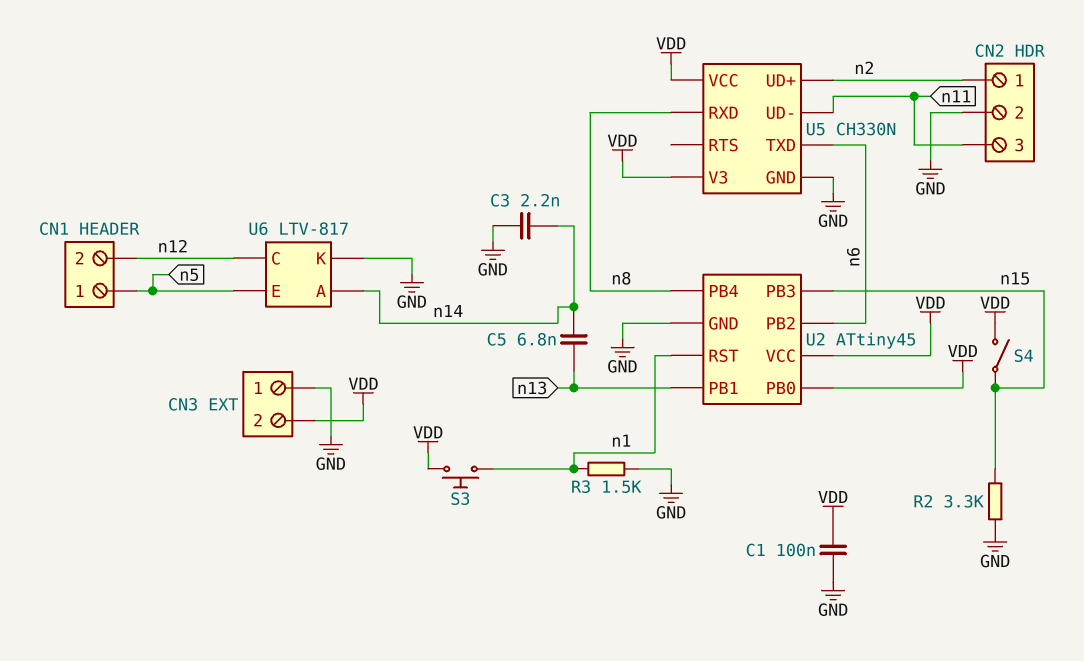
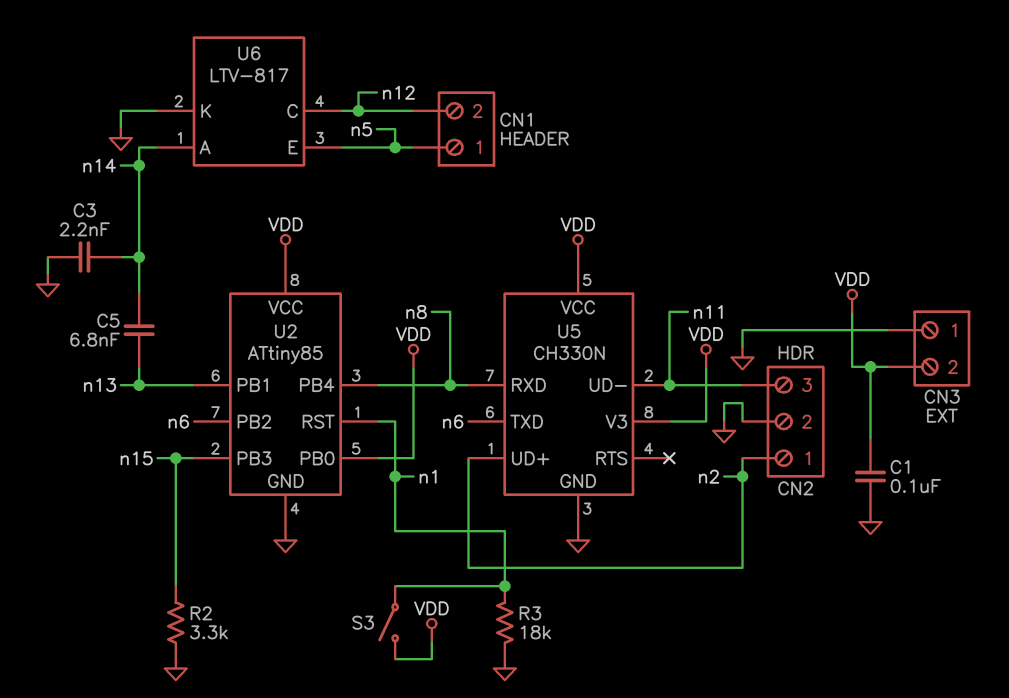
R3: 1.5k (GND, n1) -> 18k (GND, n1)
S3: button (VDD, n1) -> switch (VDD, n1)
S4: switch (VDD, n15) -> none
U2: ATtiny45 -> ATtiny85

